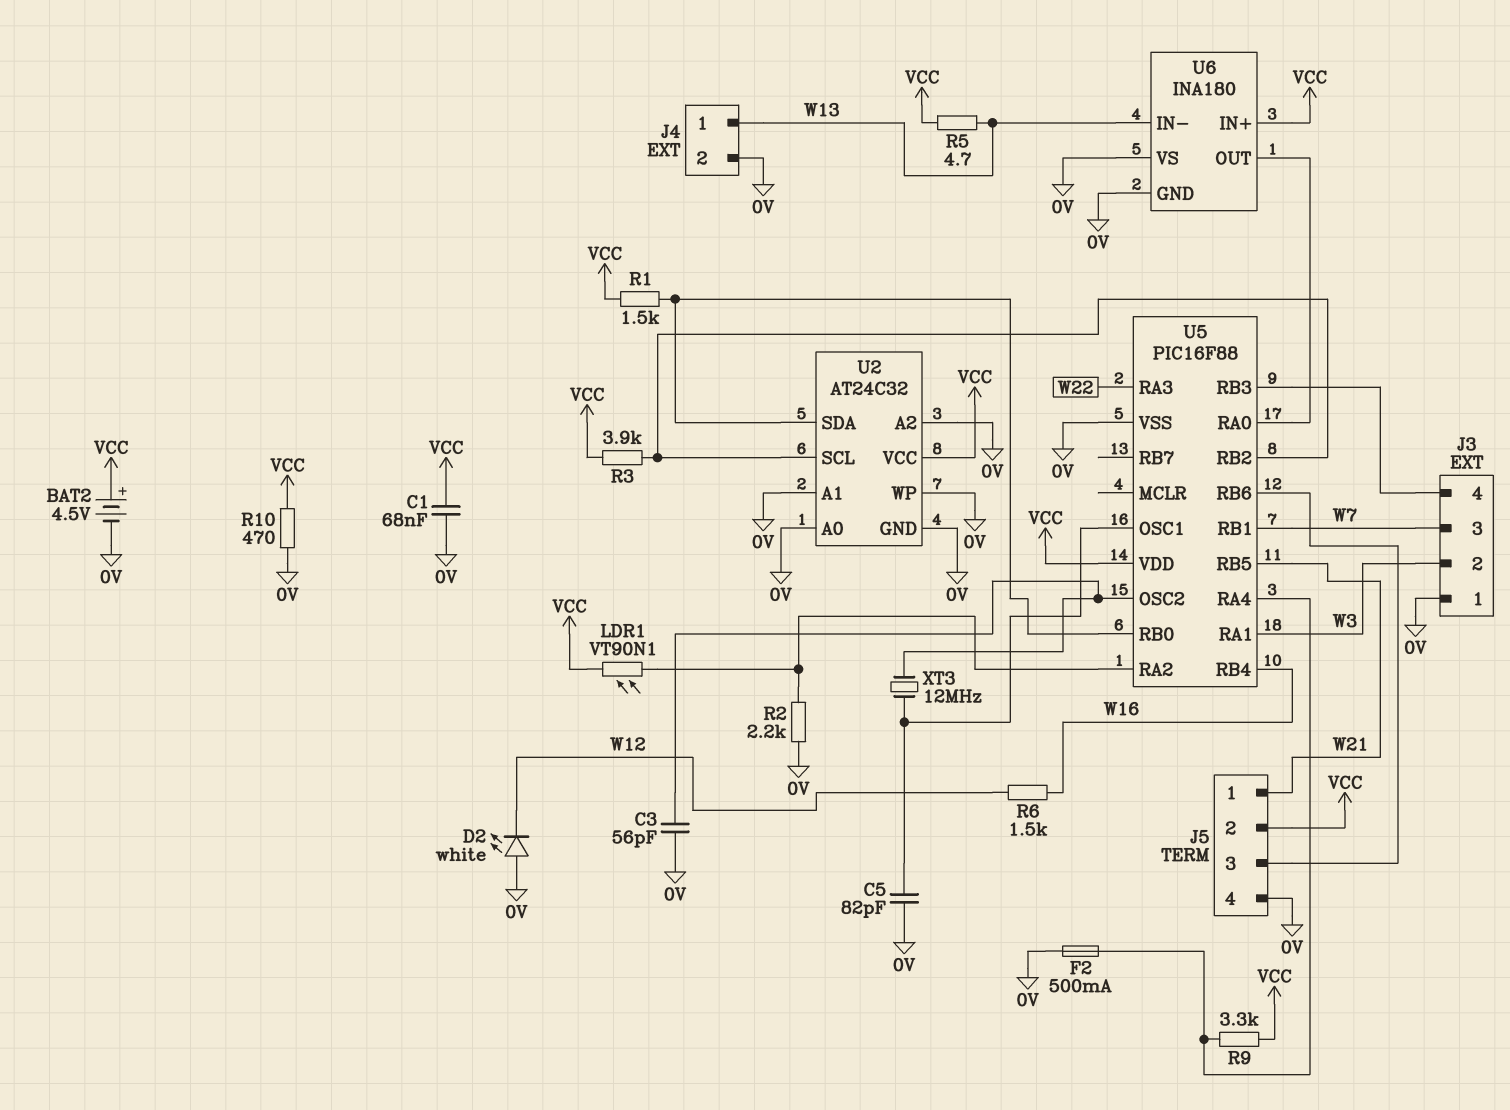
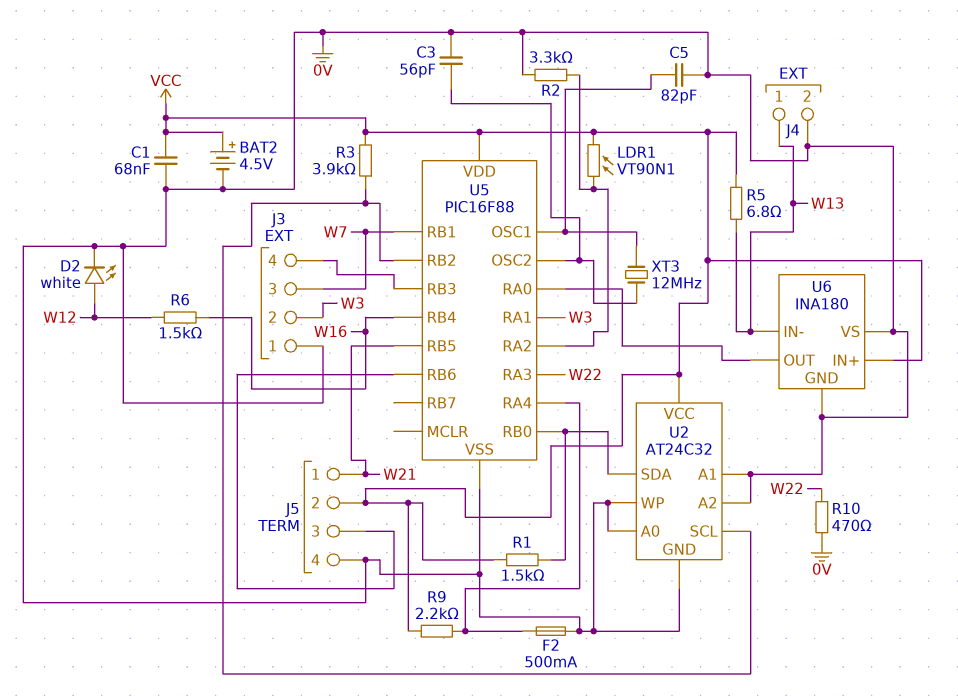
D2: LED white (A 0V, K W12) -> LED white (A W12, K 0V)
R2: 2.2k (0V, U5/RA2) -> 3.3k (0V, U5/RA2)
R5: 4.7 (VCC, W13) -> 6.8 (VCC, W13)
R9: 3.3k (U5/RA4, VCC) -> 2.2k (U5/RA4, VCC)
R10: 470 (0V, VCC) -> 470 (0V, W22)

